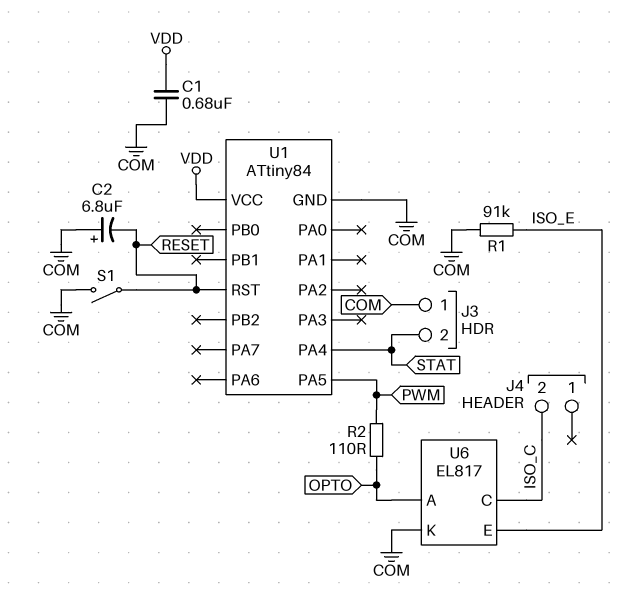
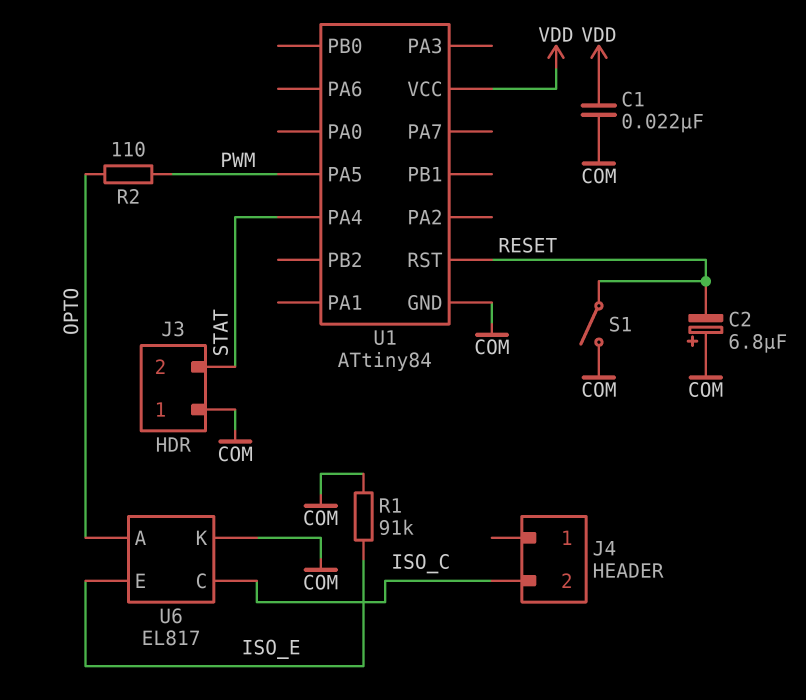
C1: 680nF (COM, VDD) -> 22nF (COM, VDD)

